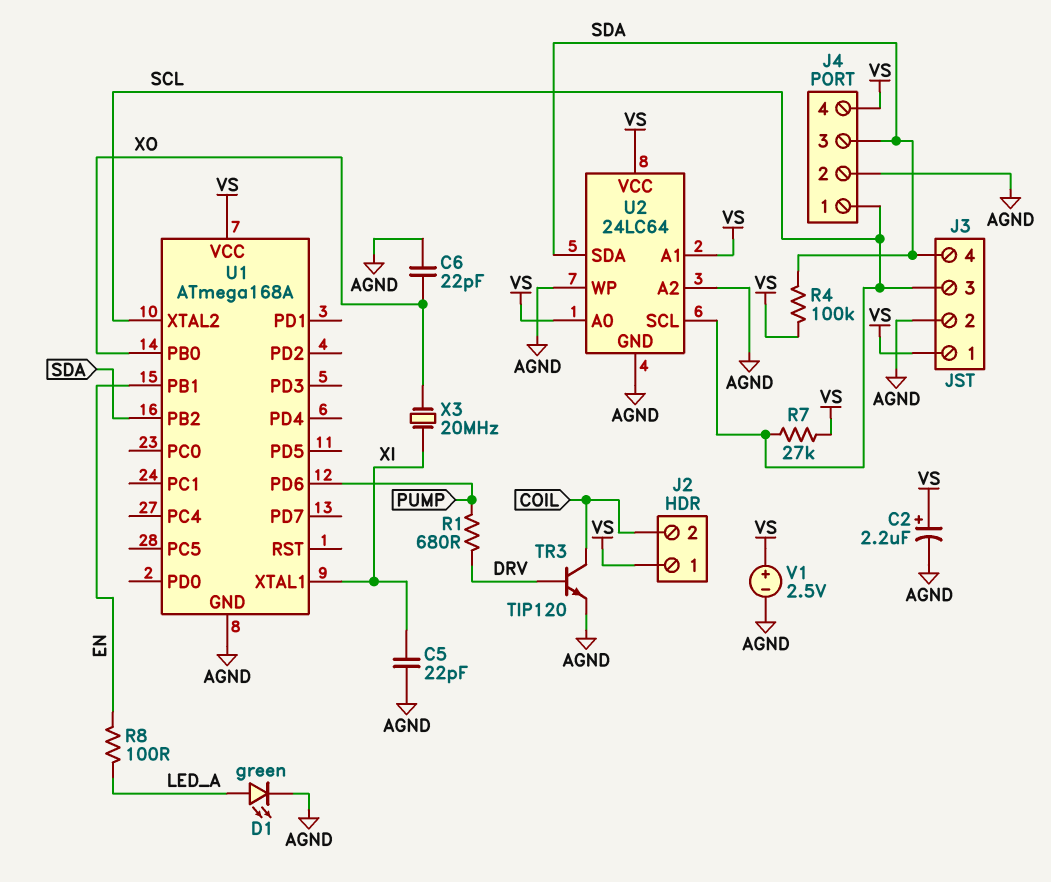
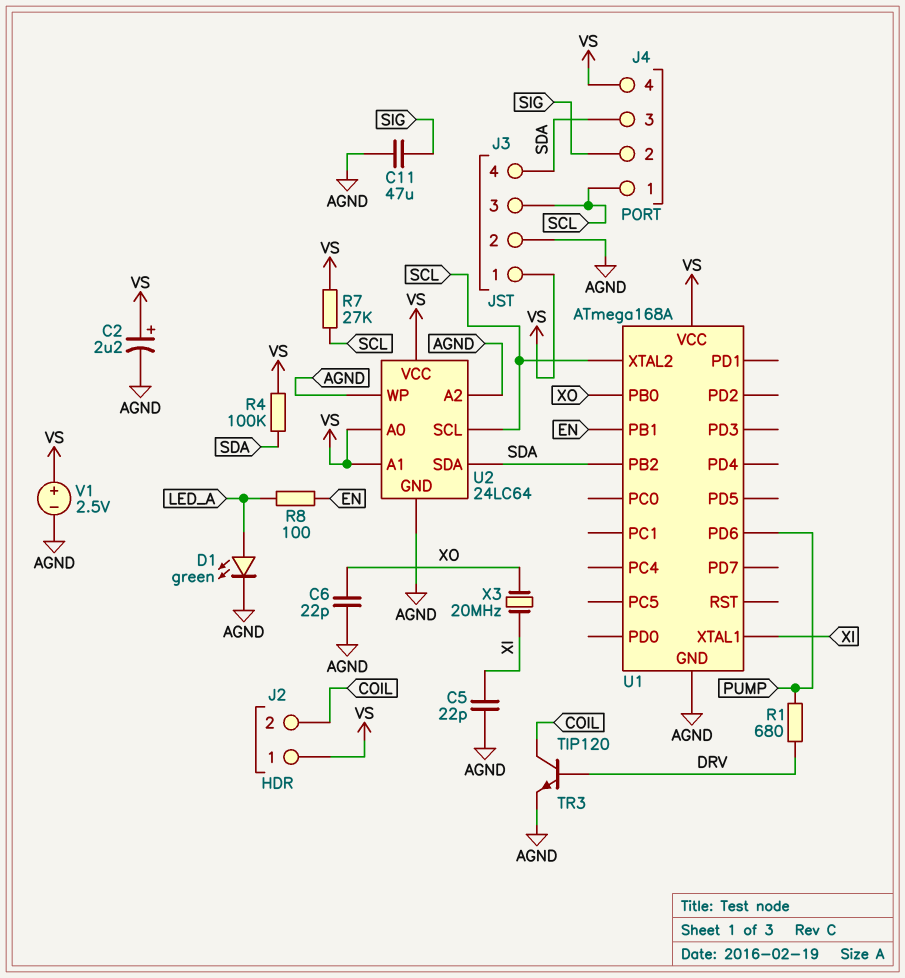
C11: none -> 47uF (AGND, SIG)
J4 pin 2: AGND -> SIG

